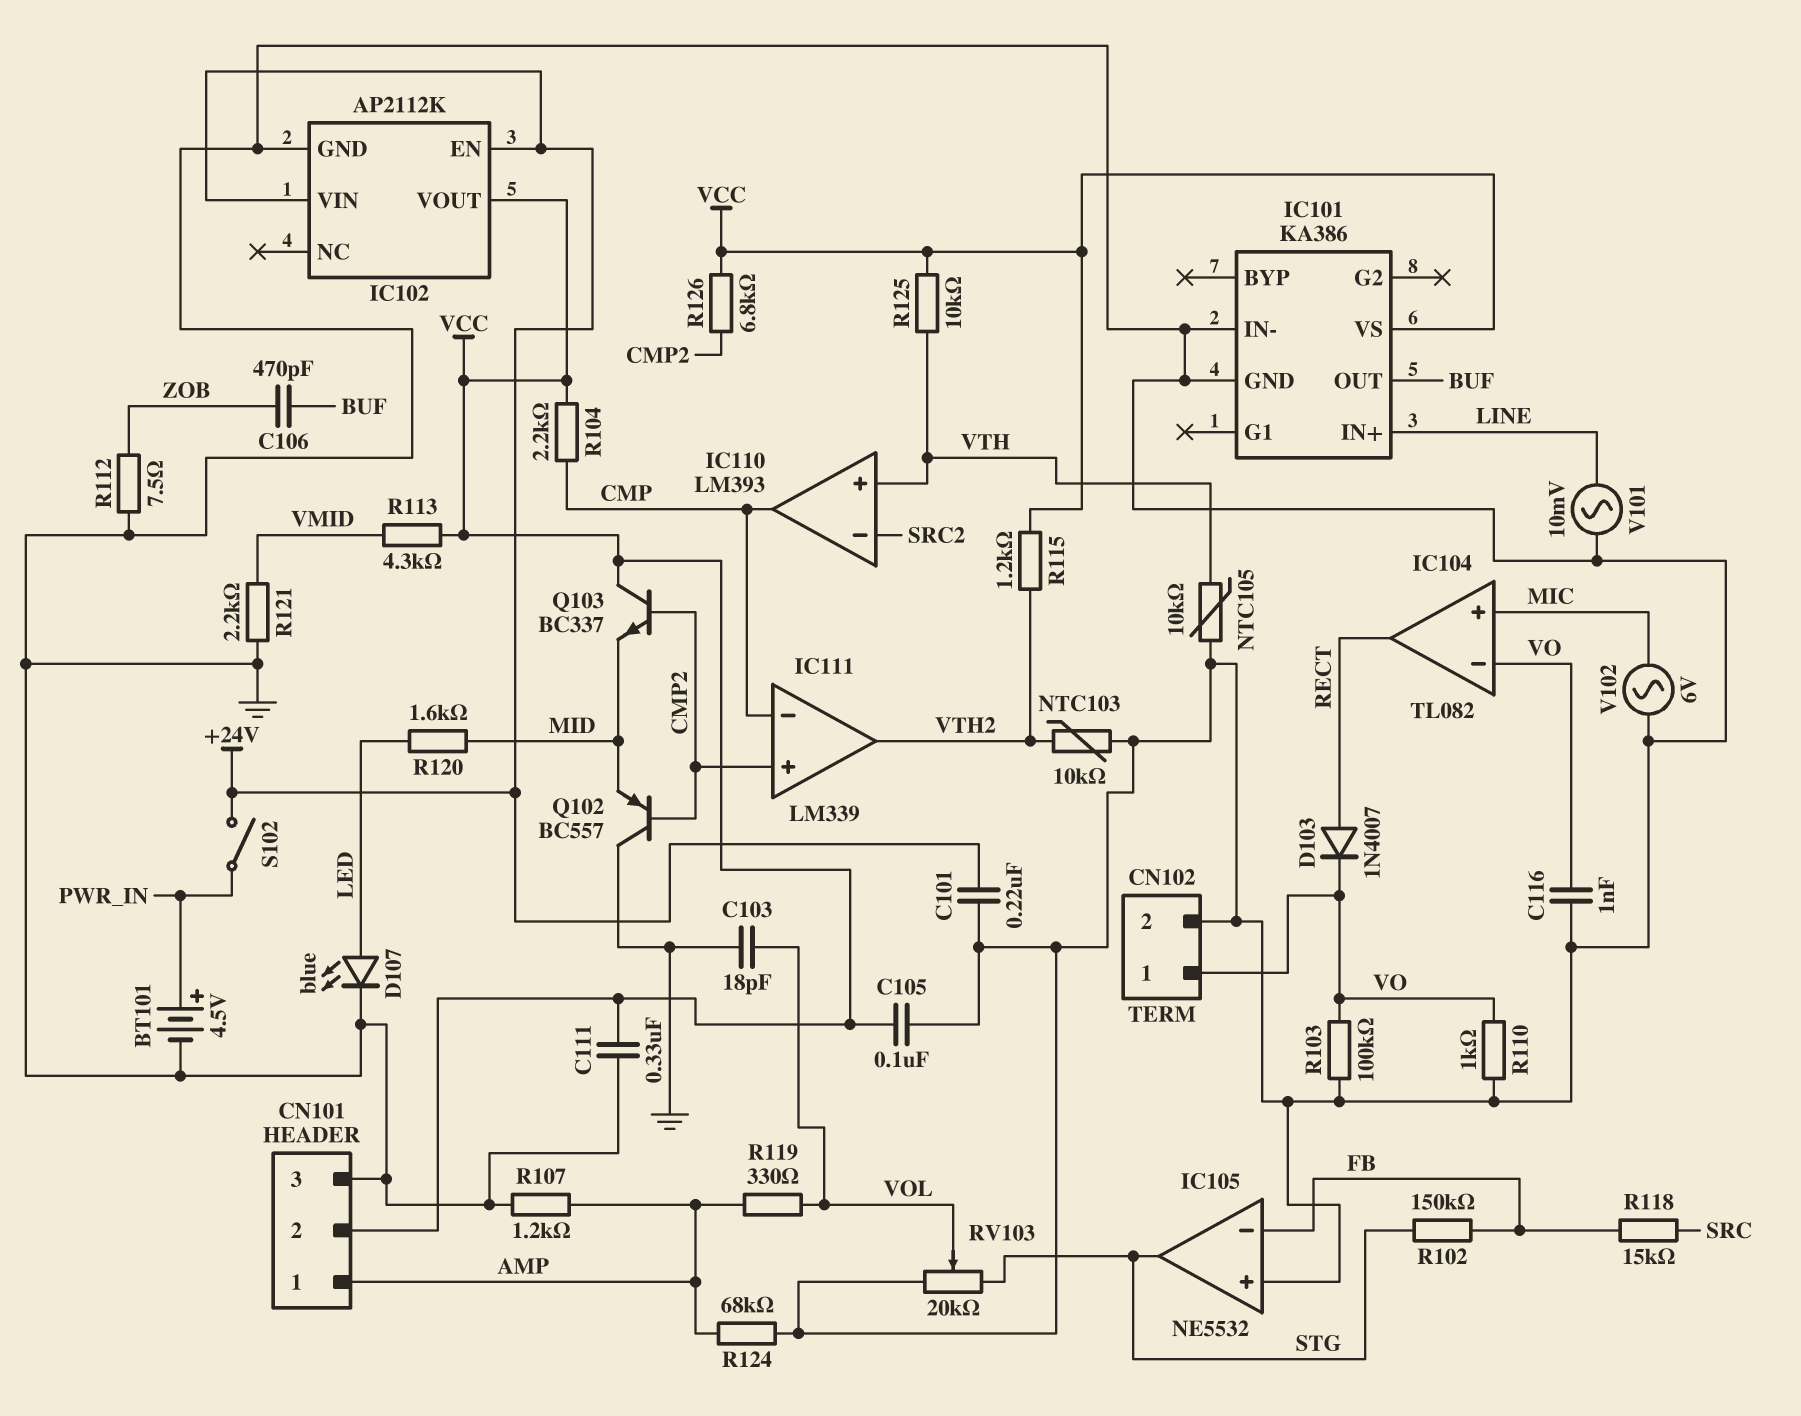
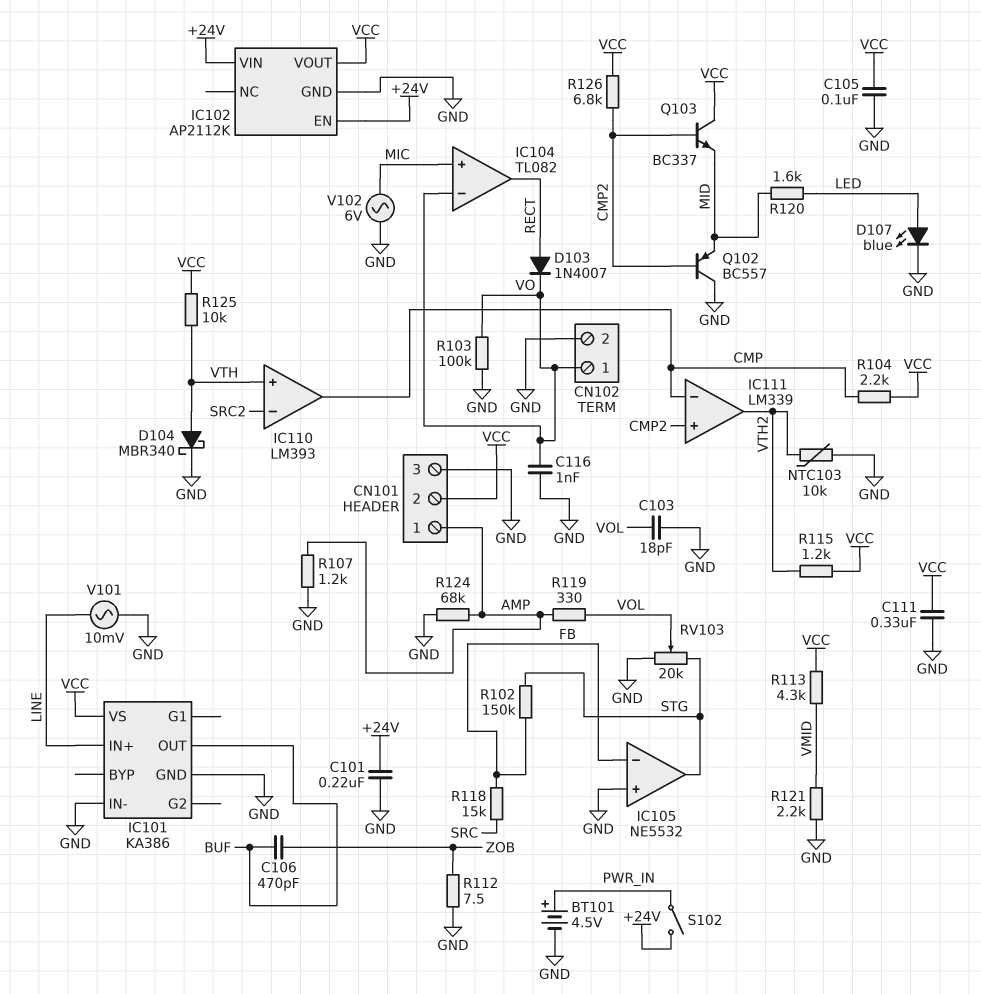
D104: none -> schottky MBR340 (A VTH, K GND)
NTC105: 10k (GND, VTH) -> none
R110: 1k (GND, VO) -> none

